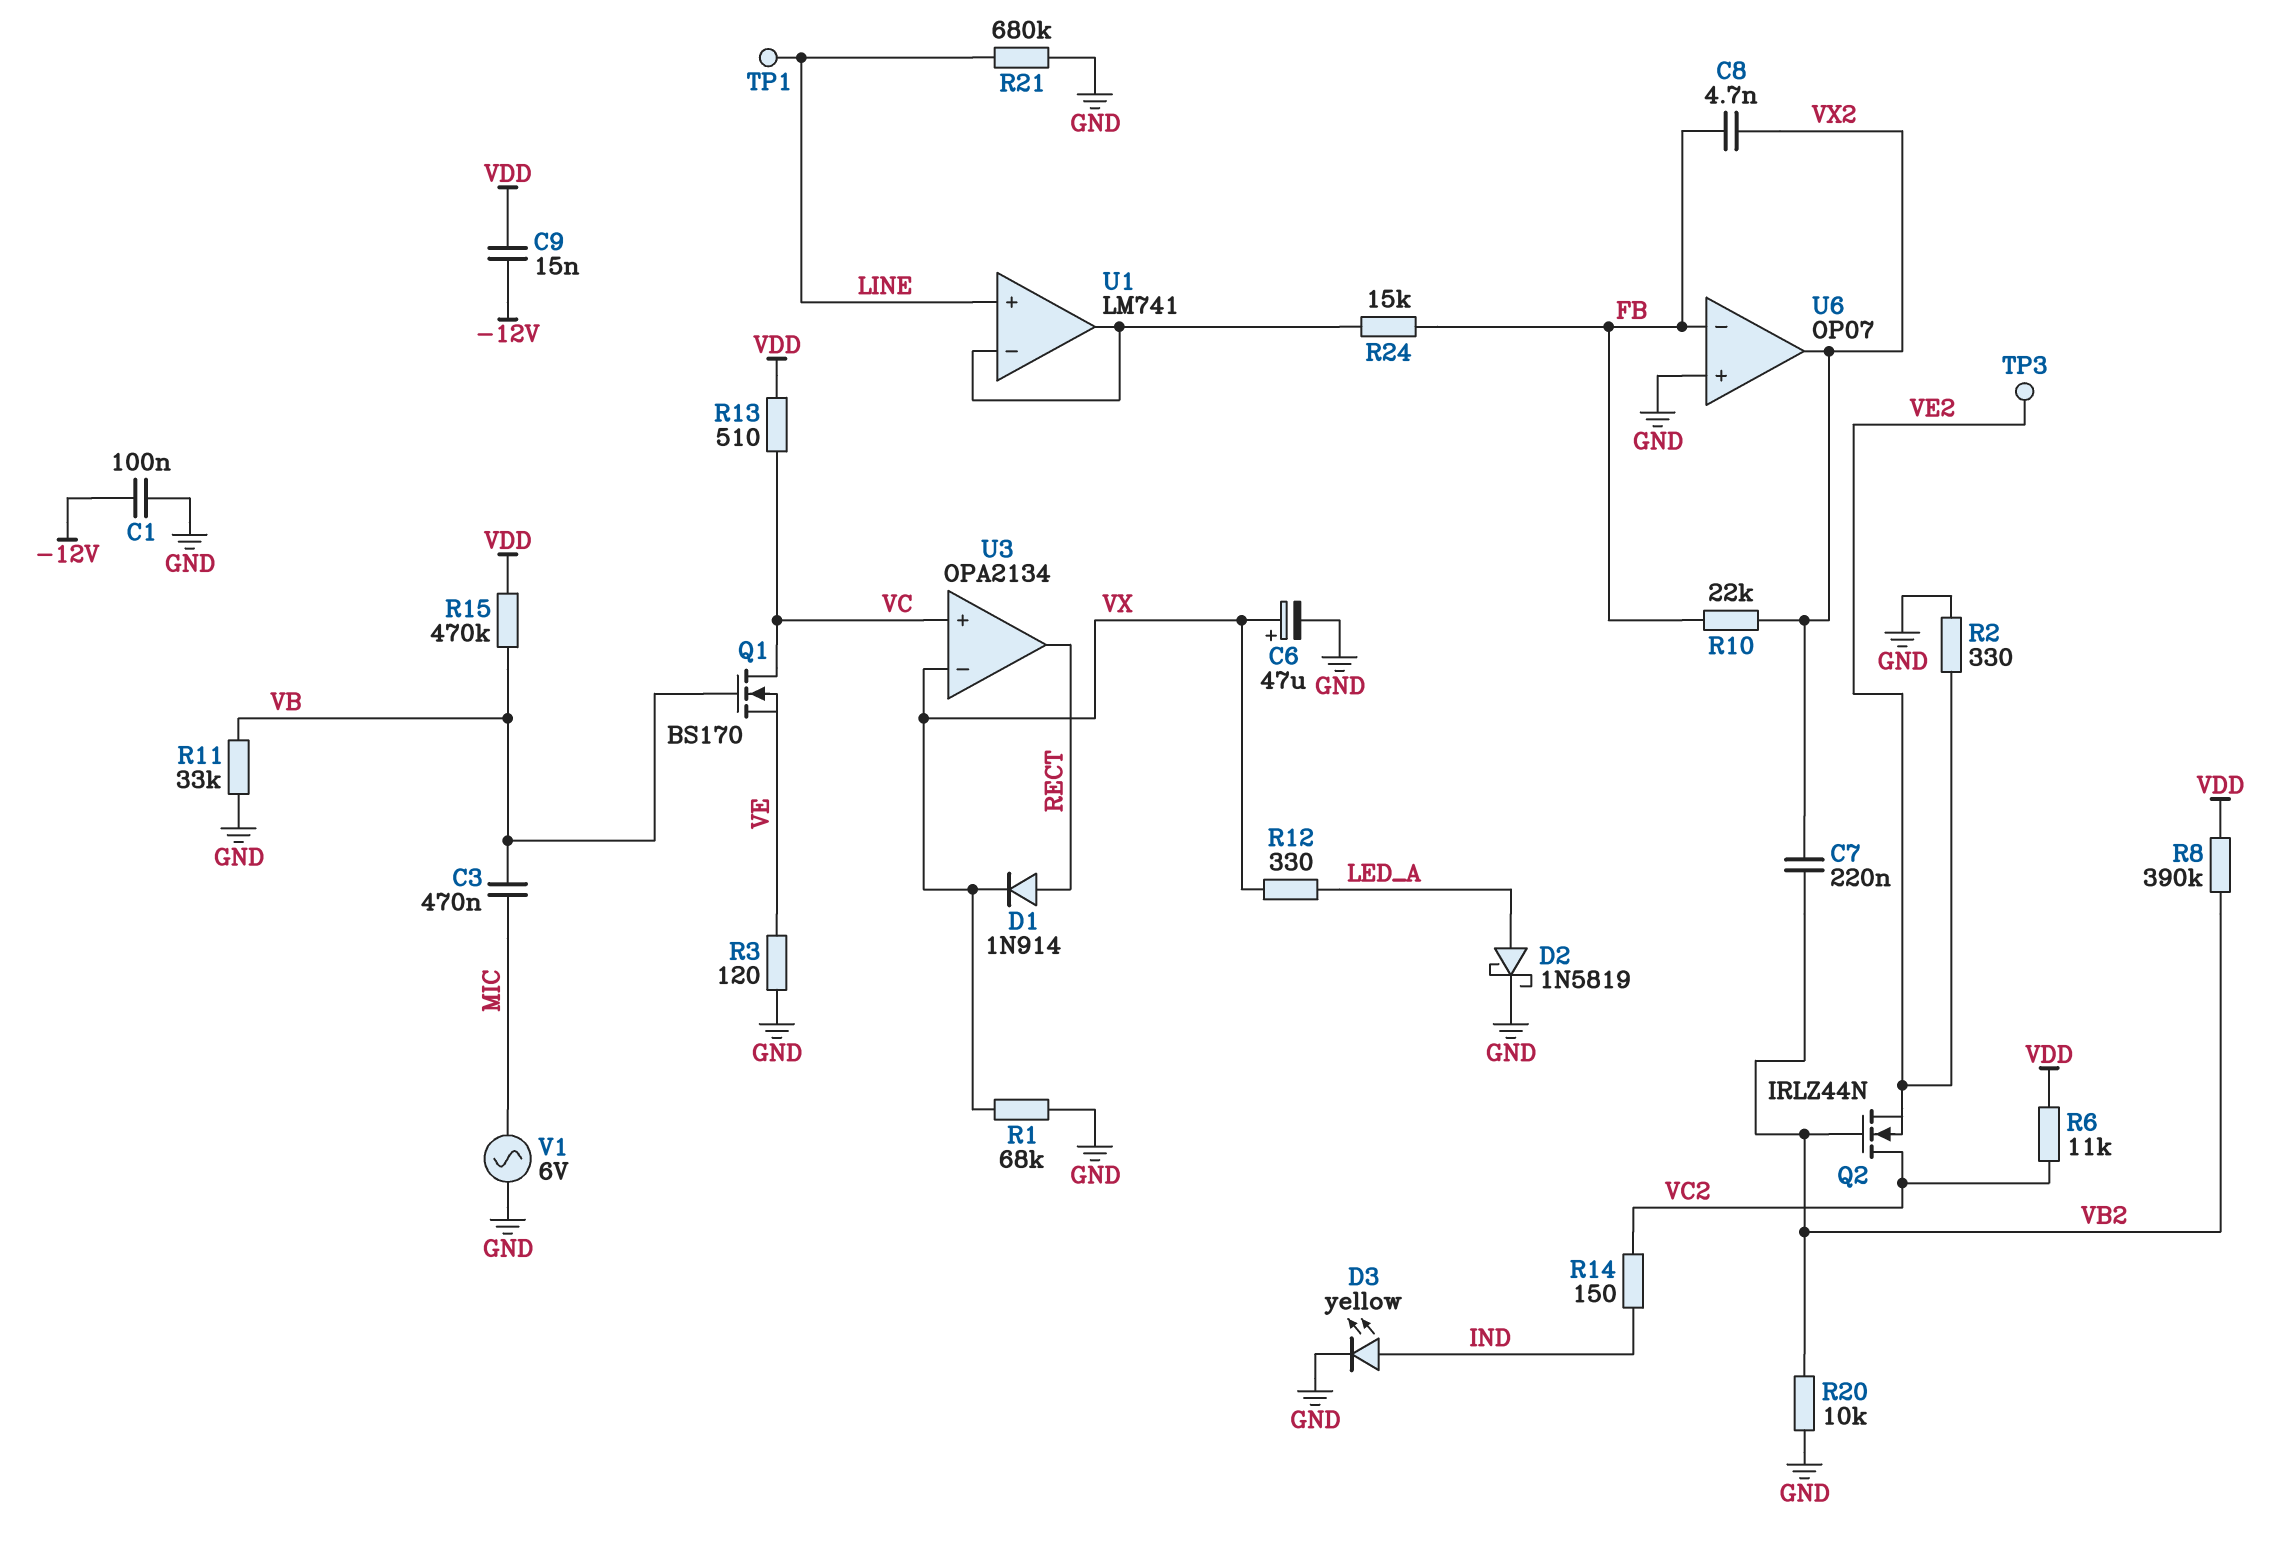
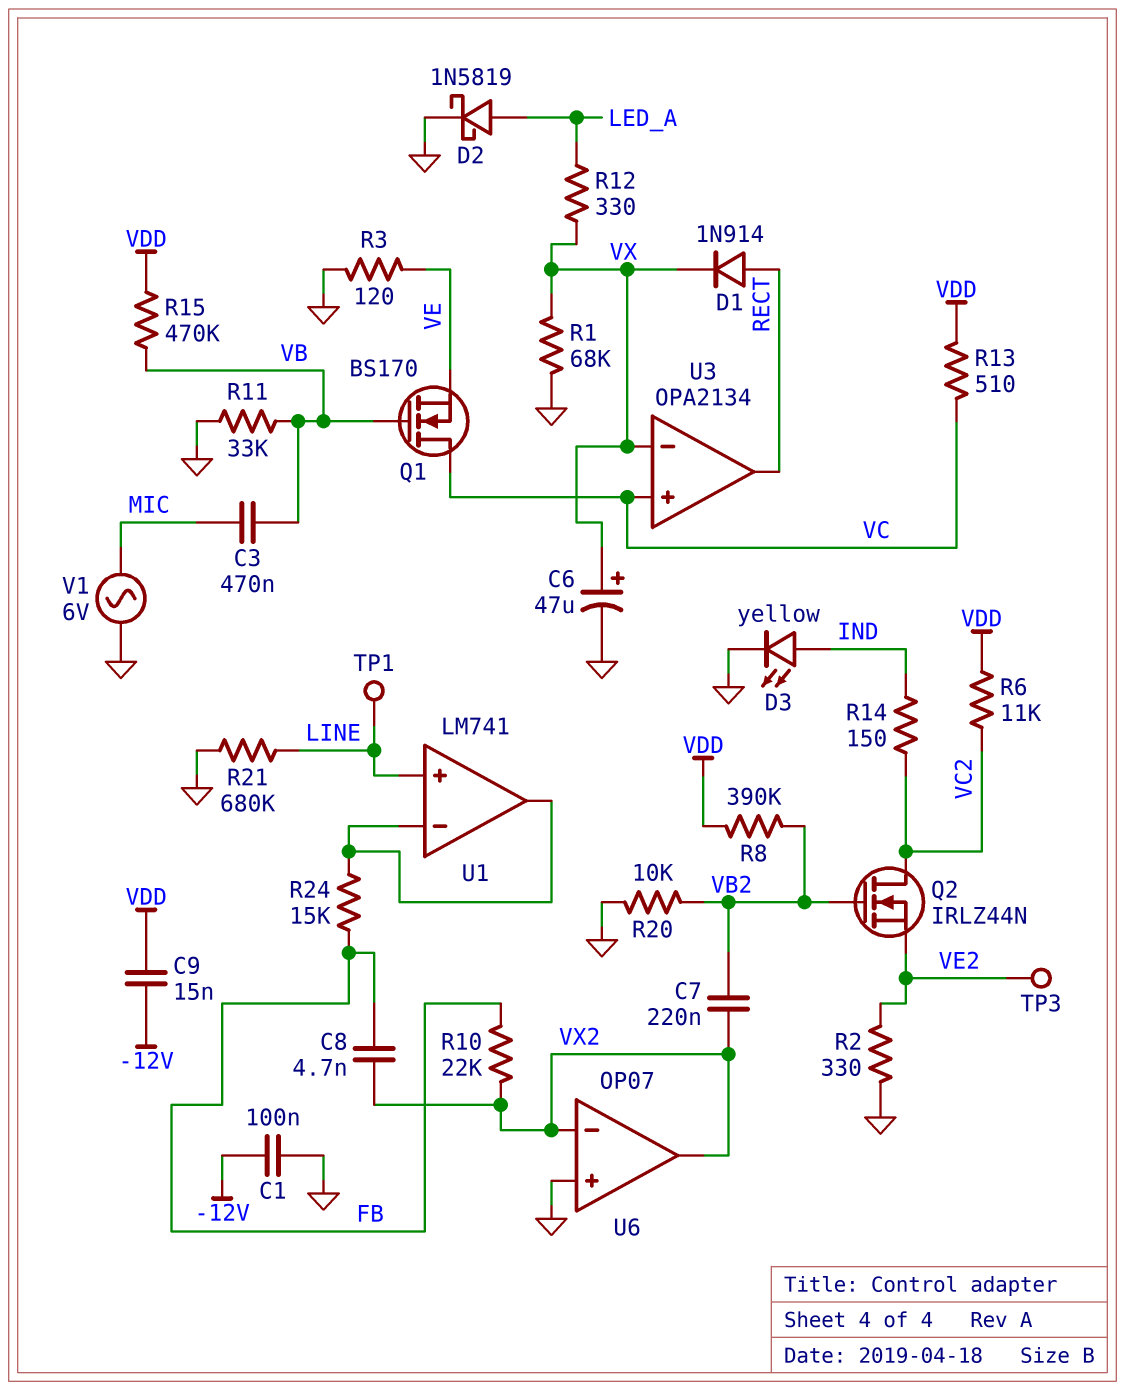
U6 pin in-: FB -> VX2

